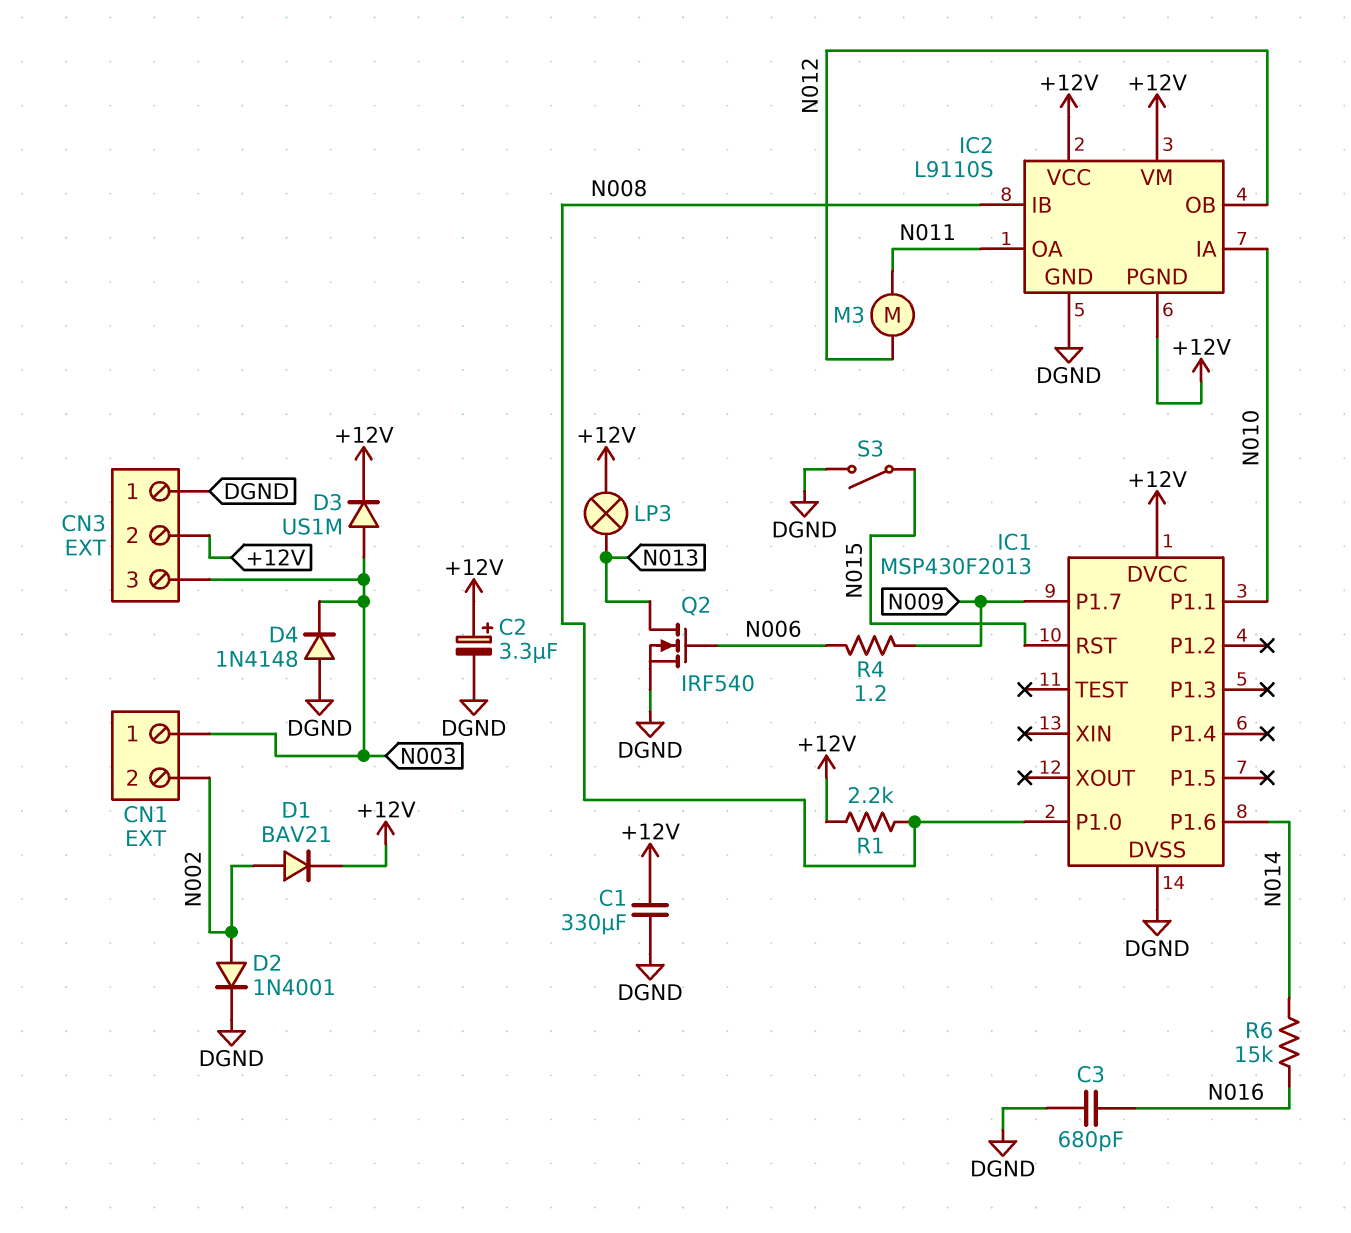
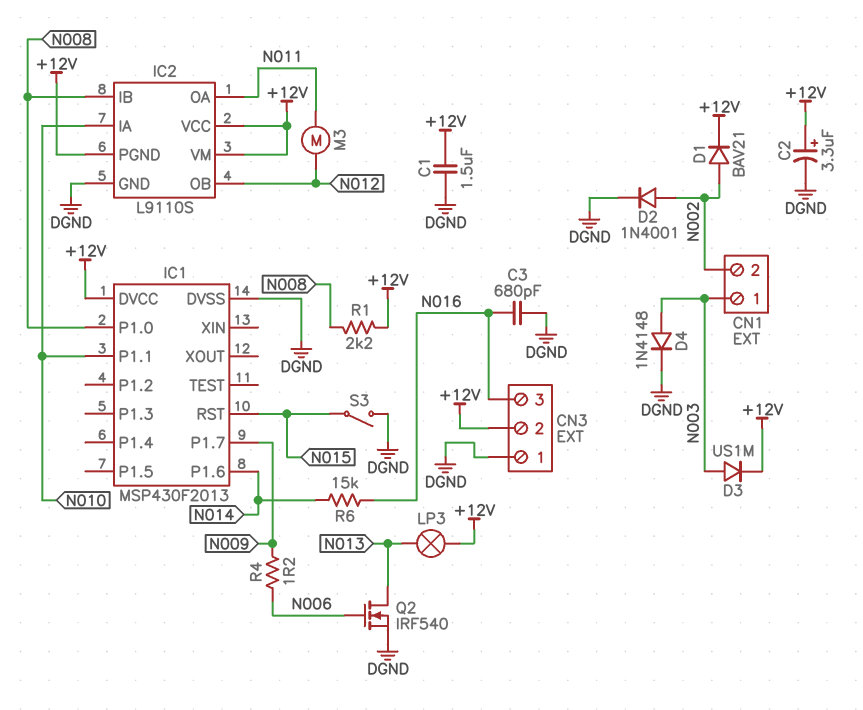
C1: 330uF (+12V, DGND) -> 1.5uF (+12V, DGND)
CN3 pin 3: N003 -> N016
D4: diode 1N4148 (A DGND, K N003) -> diode 1N4148 (A N003, K DGND)

